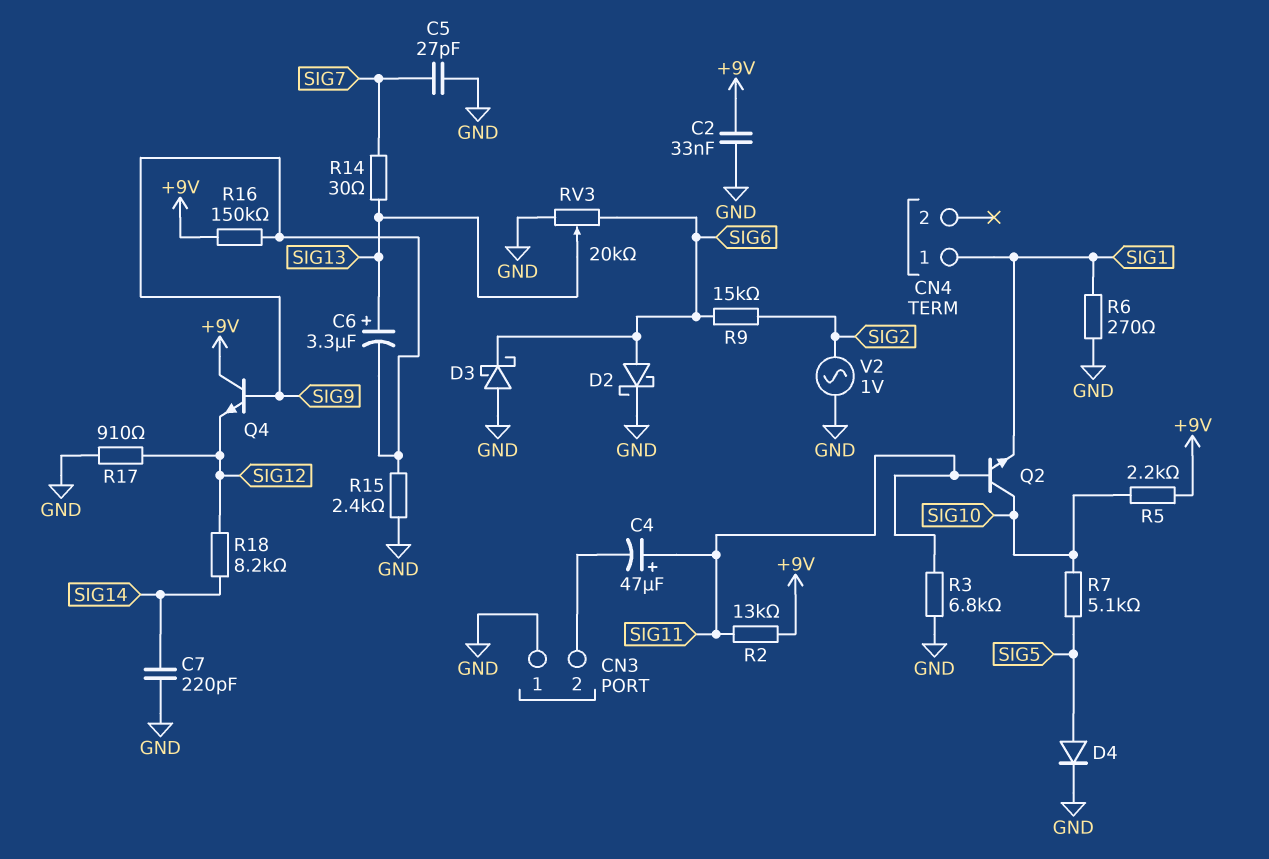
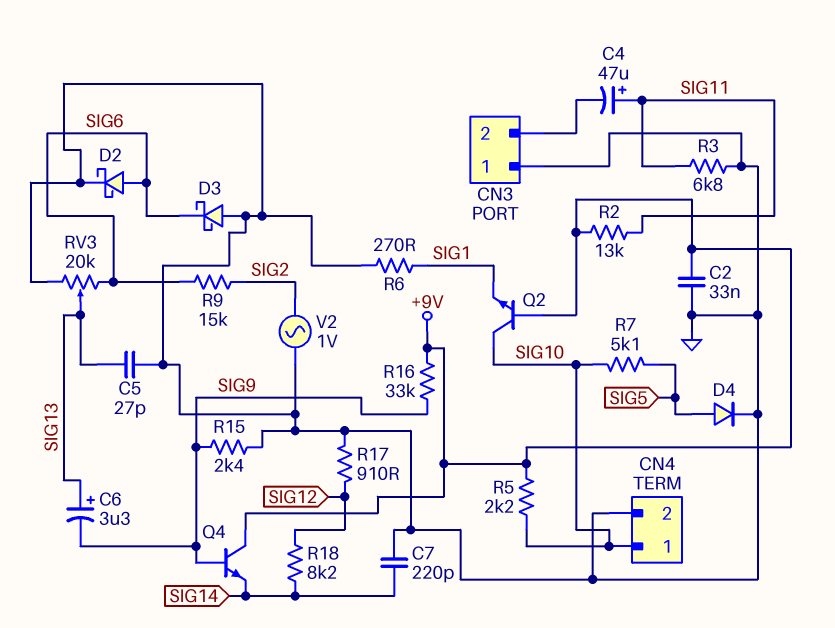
C5: 27pF (GND, SIG7) -> 27pF (GND, SIG13)
CN4 pin 1: SIG1 -> SIG10
CN4 pin 2: none -> GND
Q2: NPN (B SIG11, C SIG10, E SIG1) -> NPN (B +9V, C SIG10, E SIG1)
Q4: NPN (B SIG9, C +9V, E SIG12) -> NPN (B SIG9, C +9V, E SIG14)
R14: 30 (SIG7, SIG13) -> none
R16: 150k (+9V, SIG9) -> 33k (+9V, SIG9)

